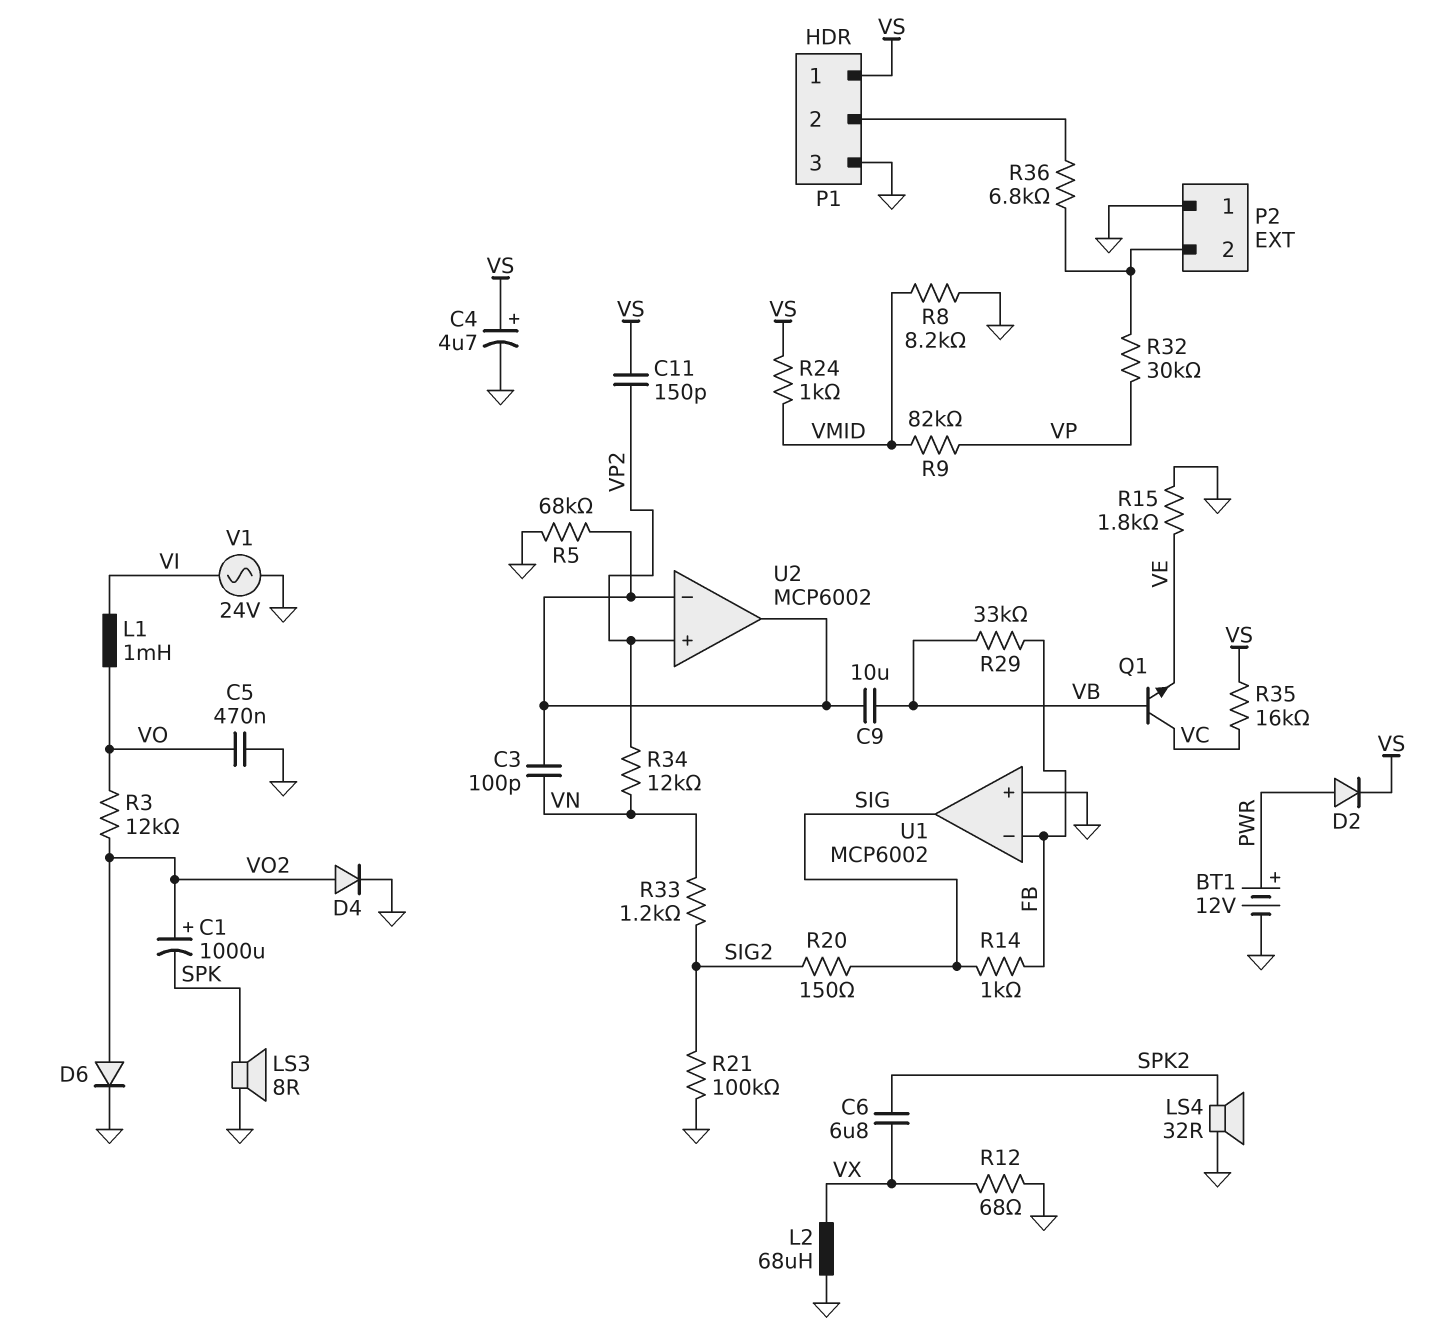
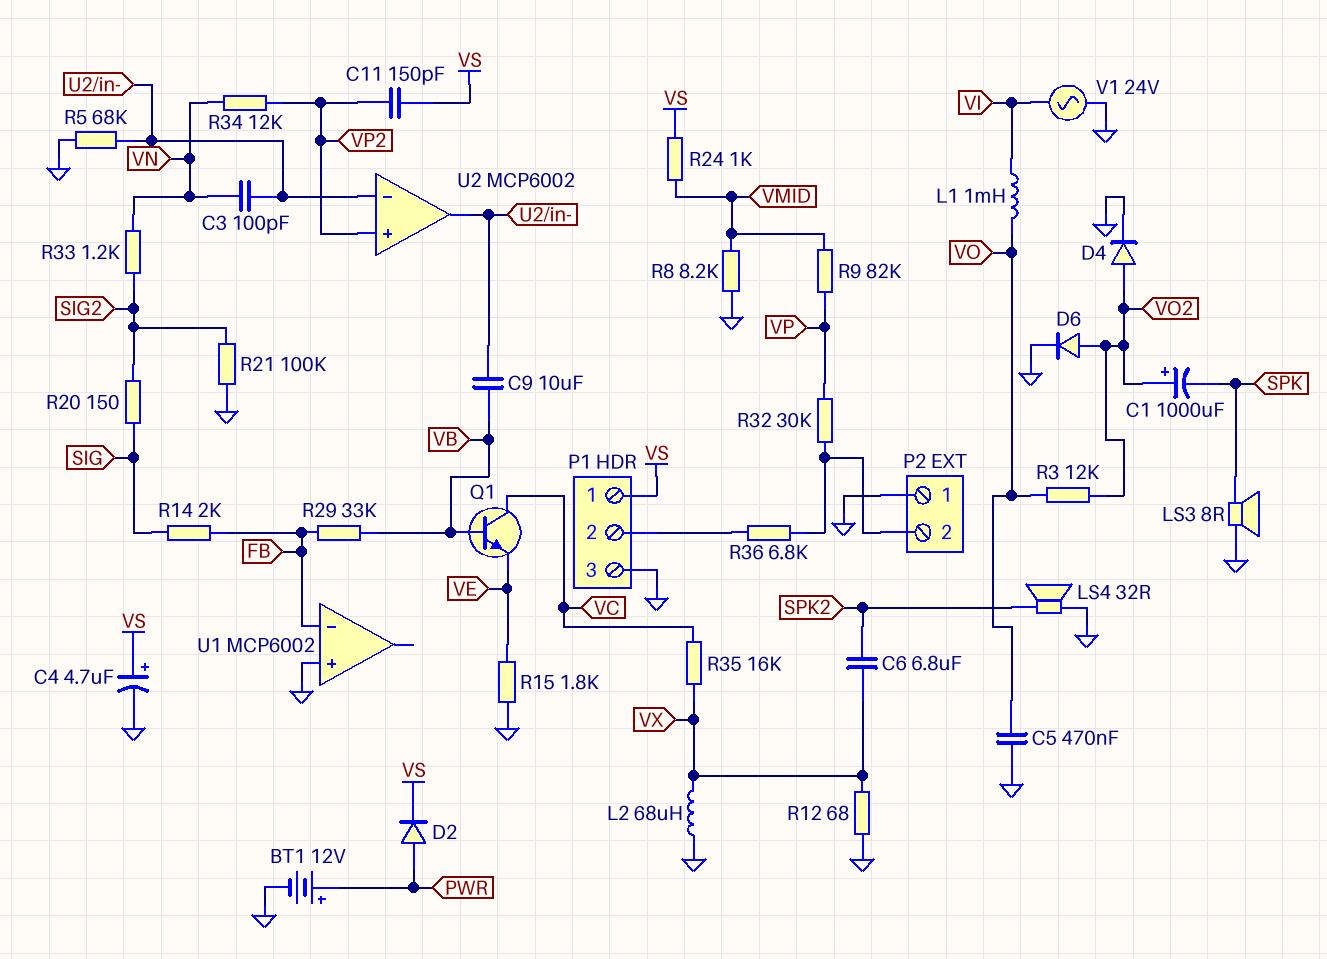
R14: 1k (FB, SIG) -> 2k (FB, SIG)
R35: 16k (VC, VS) -> 16k (VC, VX)
U1 pin out: SIG -> none

